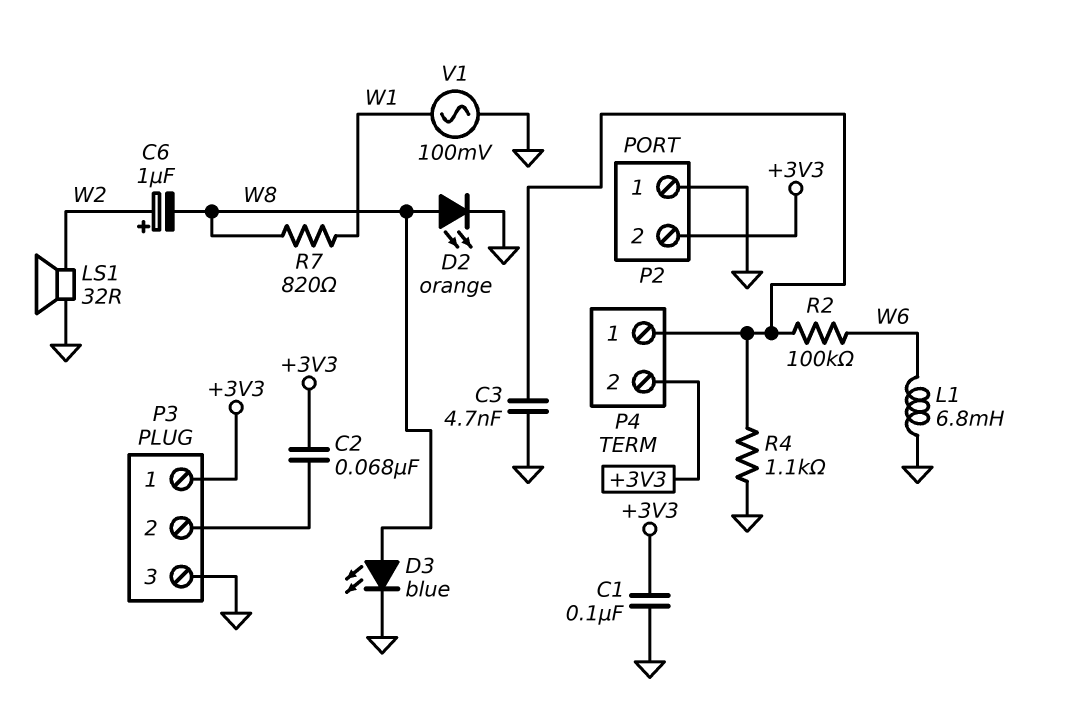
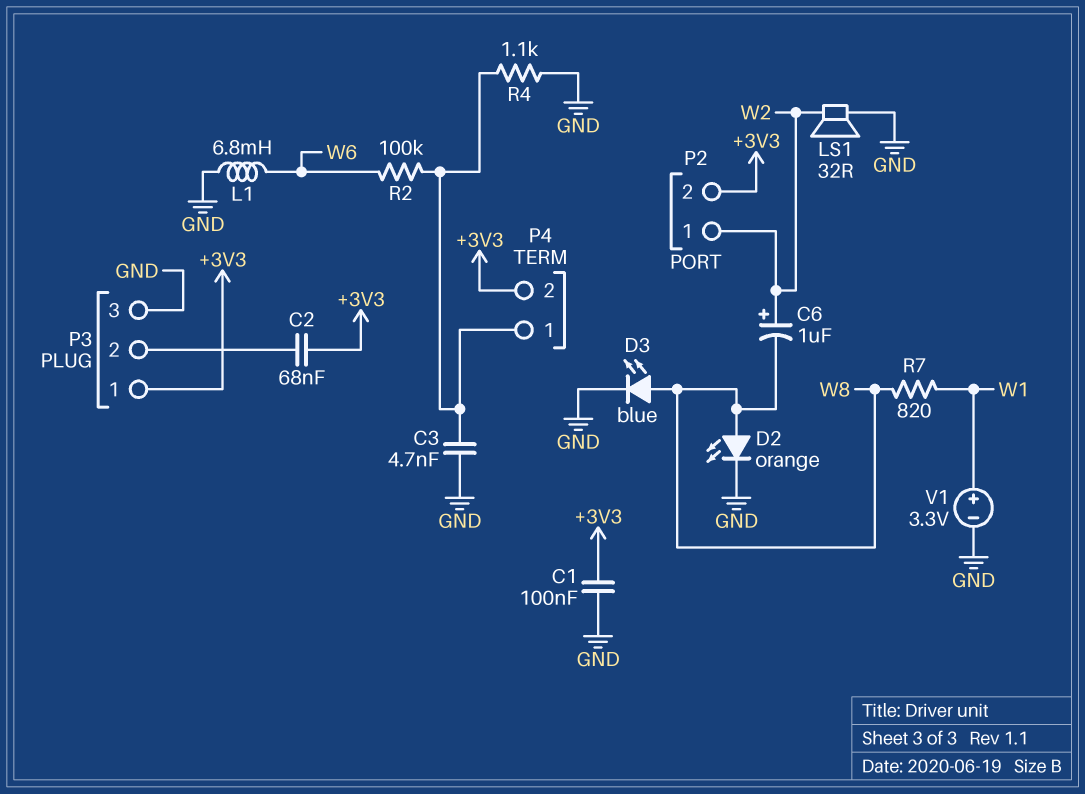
P2 pin 1: GND -> W2
V1: AC 100mV (GND, W1) -> 3.3V (plus W1, minus GND)

